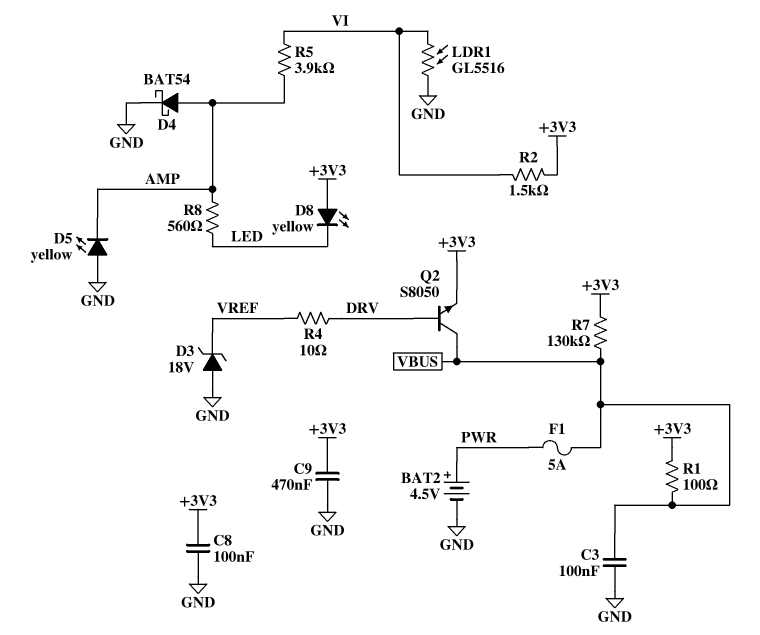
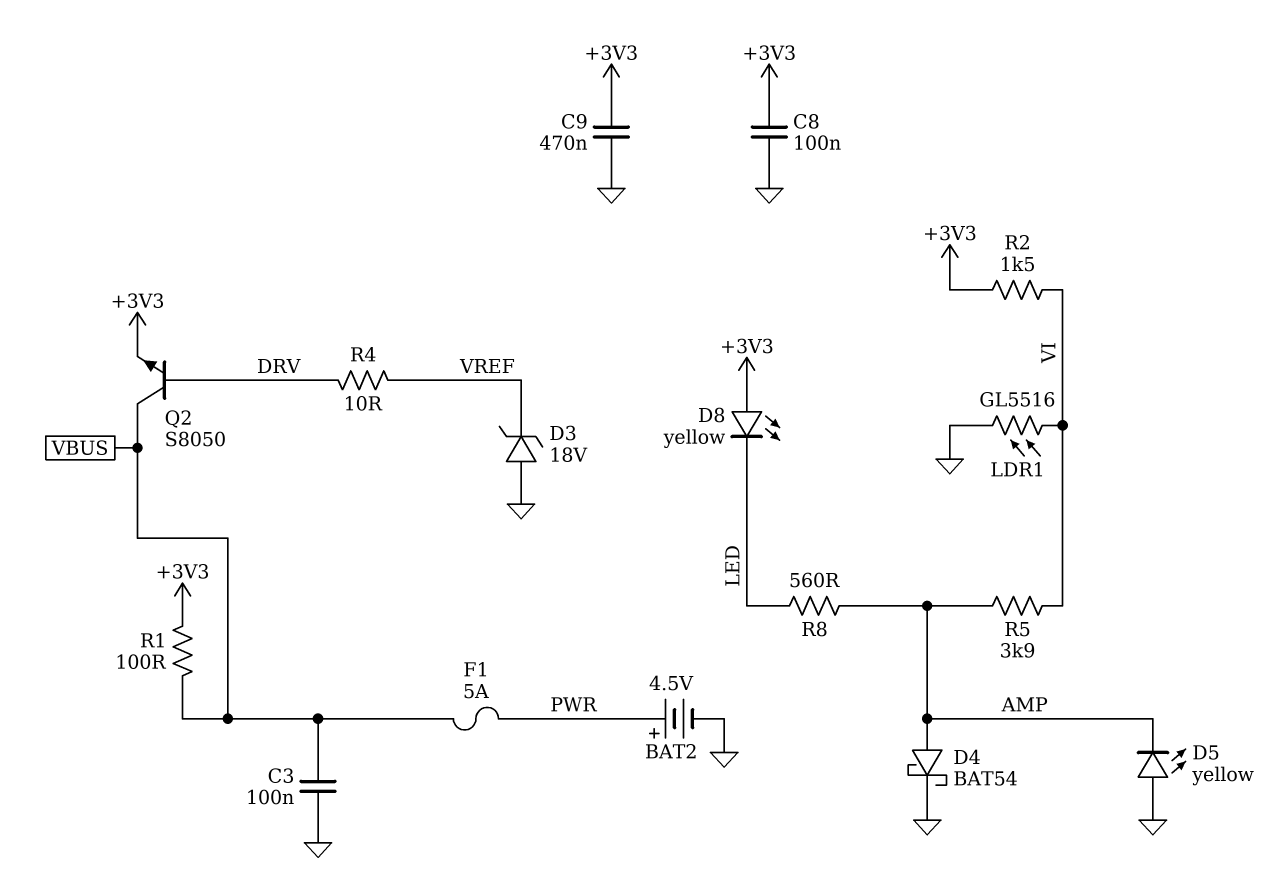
R7: 130k (+3V3, VBUS) -> none

